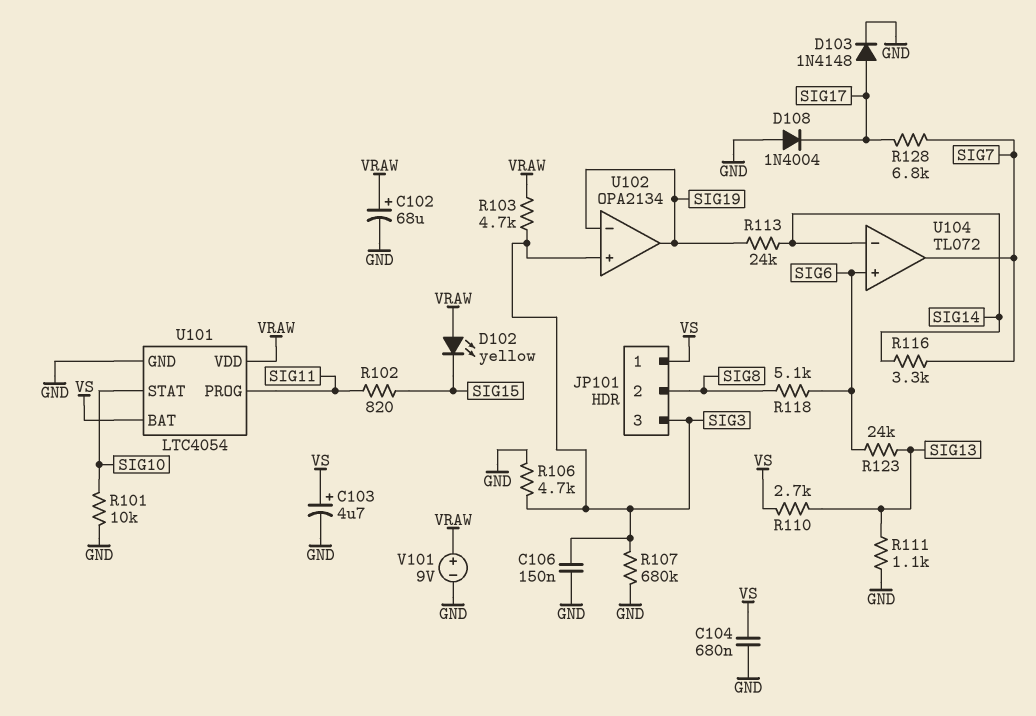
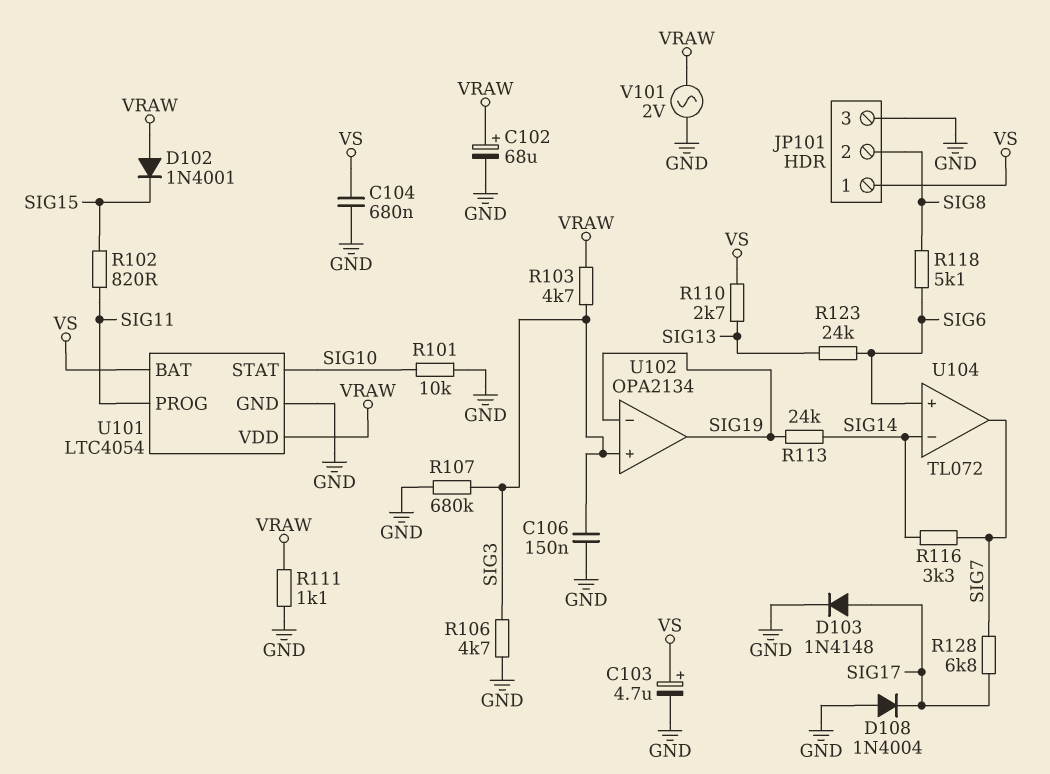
D102: LED yellow (A VRAW, K SIG15) -> diode 1N4001 (A VRAW, K SIG15)
JP101 pin 3: SIG3 -> GND
R111: 1.1k (GND, SIG13) -> 1.1k (GND, VRAW)
V101: 9V (plus VRAW, minus GND) -> AC 2V (GND, VRAW)

